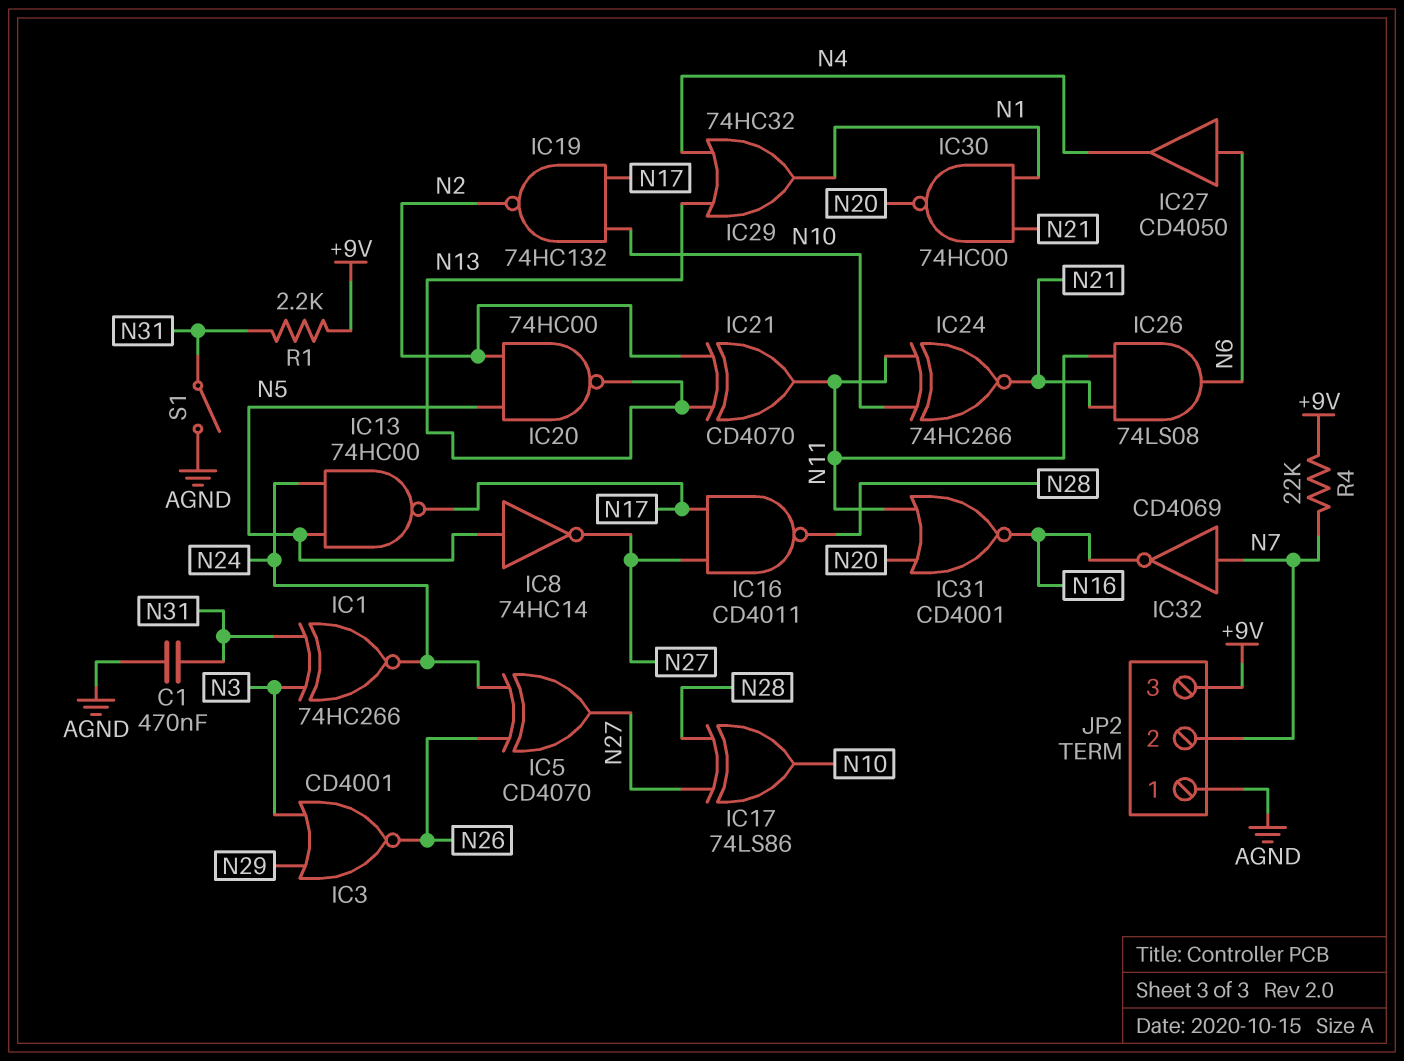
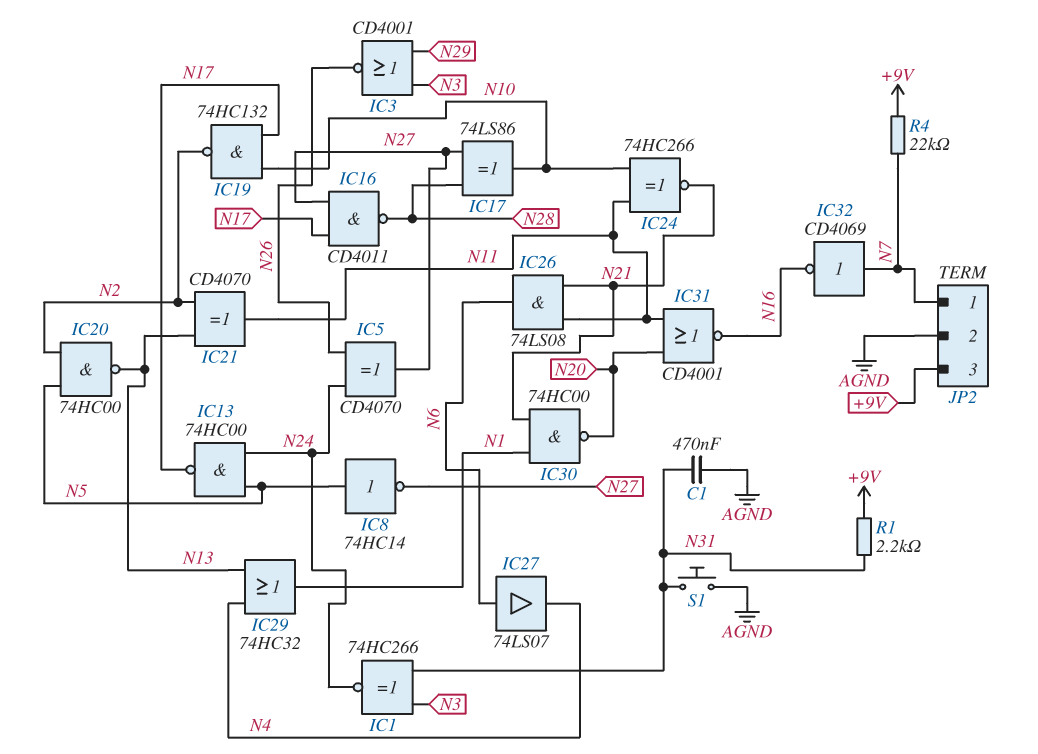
IC27: buffer CD4050 (in N6, out N4) -> buffer 74LS07 (in N6, out N4)
JP2 pin 1: AGND -> N7
JP2 pin 2: N7 -> AGND
S1: switch (AGND, N31) -> button (AGND, N31)

